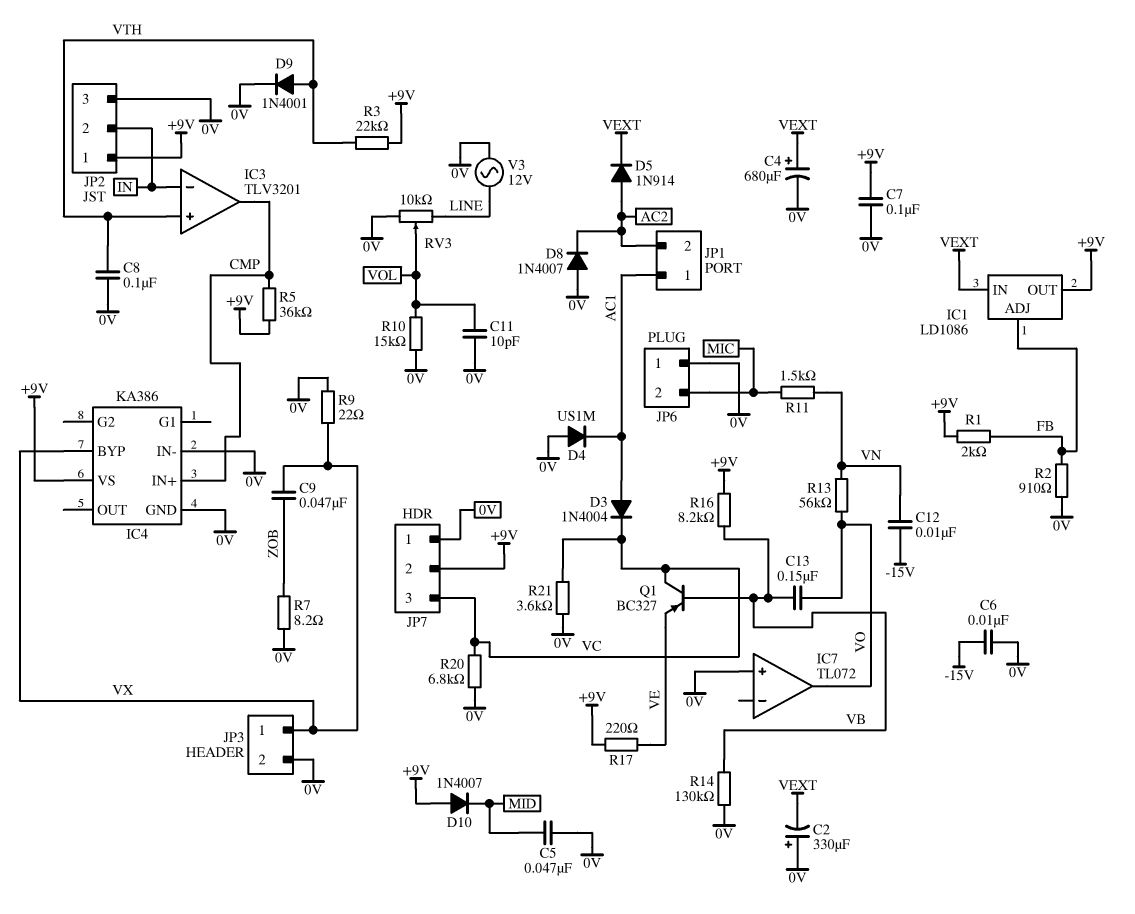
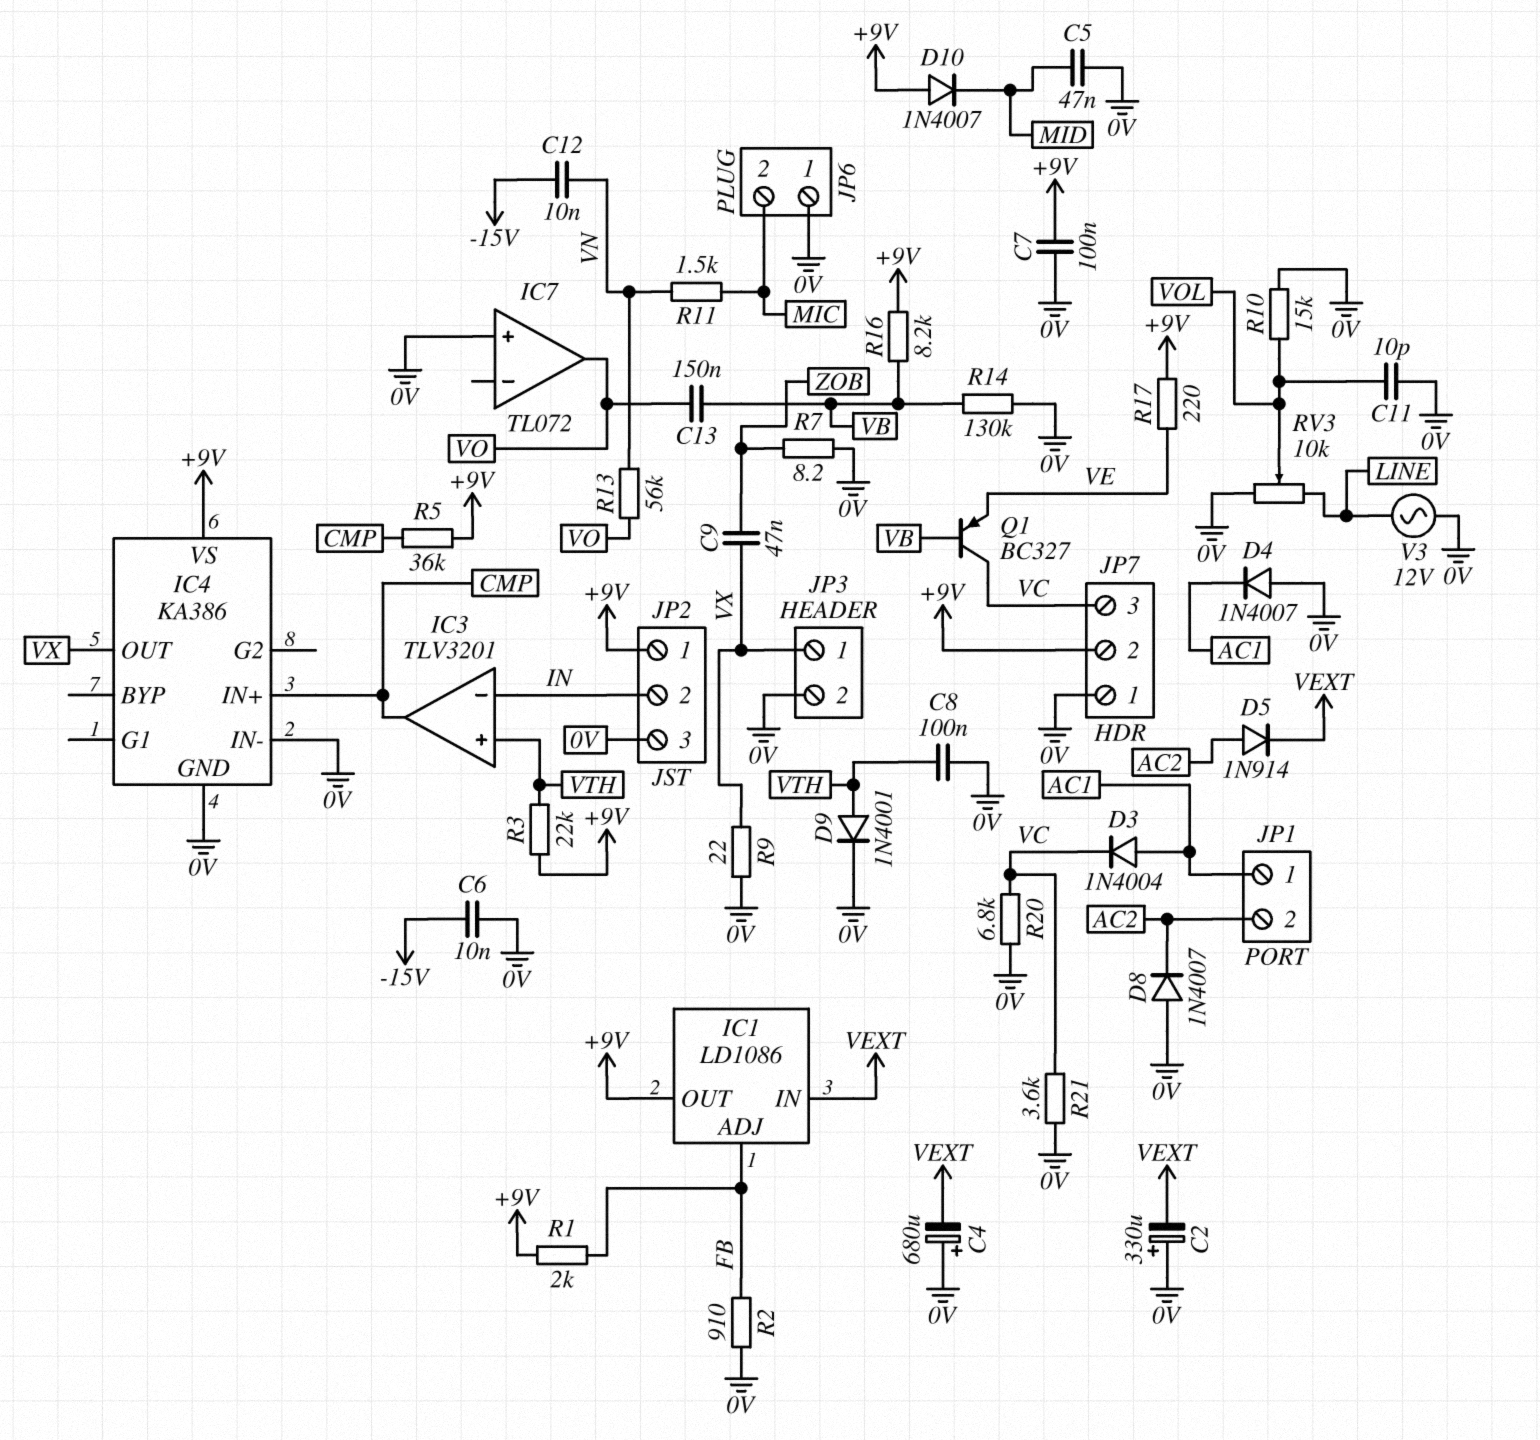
C4: 680uF (plus VEXT, minus 0V) -> 680uF (plus 0V, minus VEXT)
D4: diode US1M (A 0V, K AC1) -> diode 1N4007 (A 0V, K AC1)
IC4 pin BYP: VX -> none
IC4 pin OUT: none -> VX

